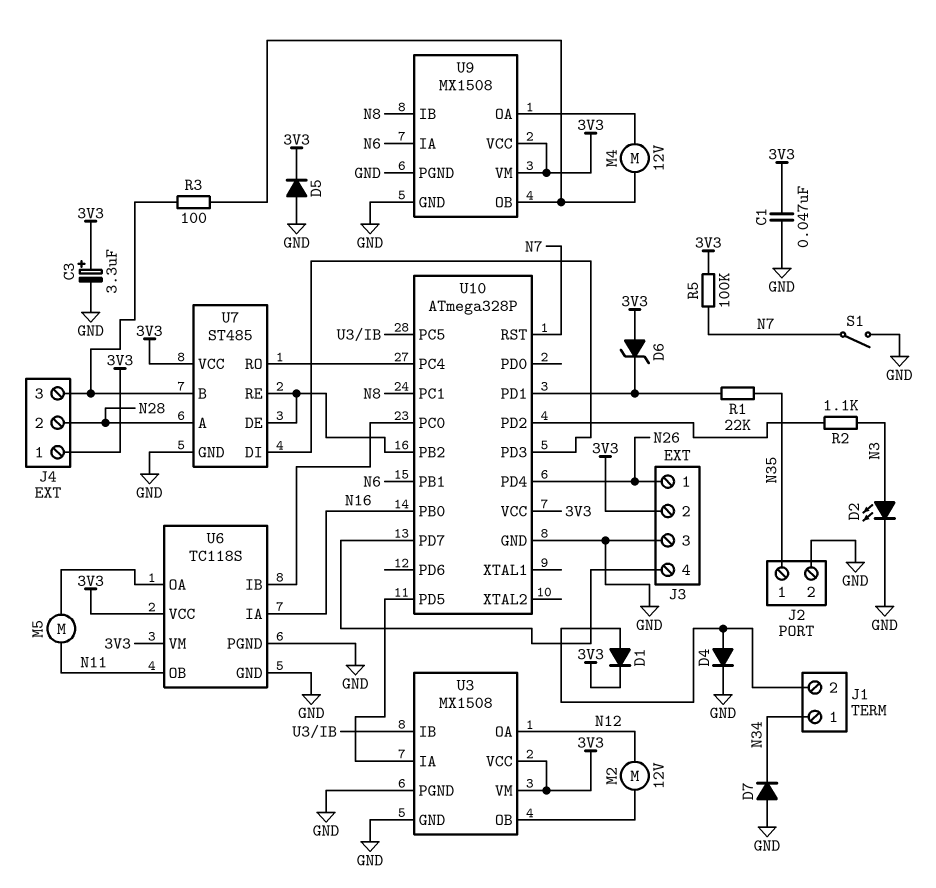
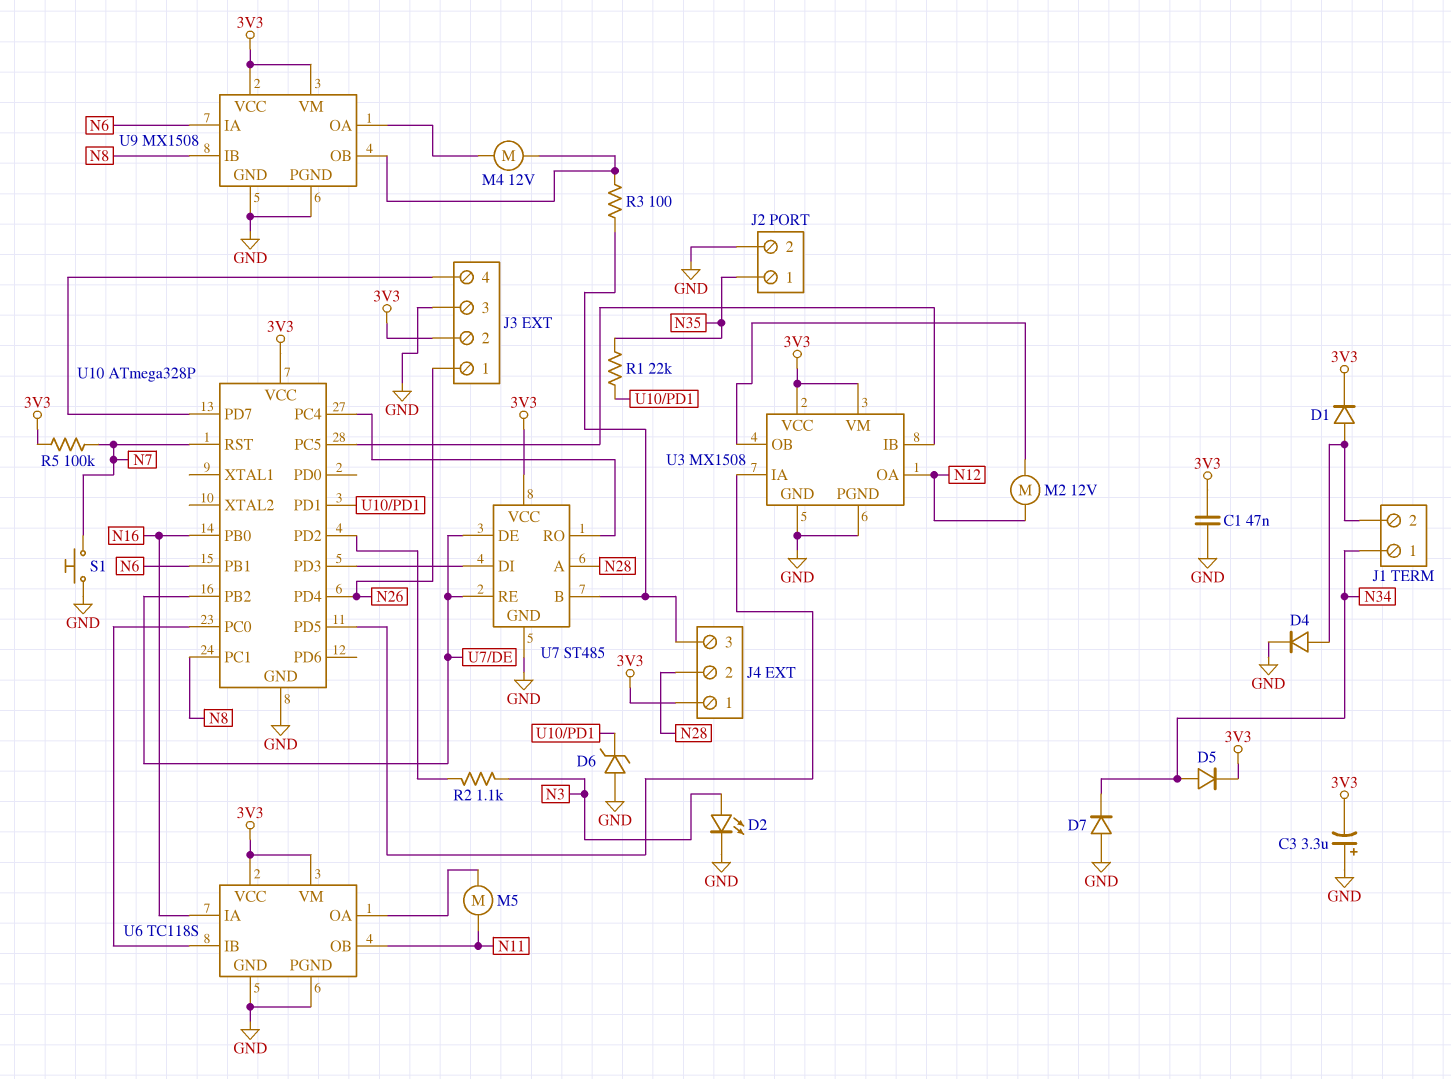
C3: 3.3uF (plus 3V3, minus GND) -> 3.3uF (plus GND, minus 3V3)
D5: diode (A GND, K 3V3) -> diode (A N34, K 3V3)
D6: zener (A 3V3, K U10/PD1) -> zener (A GND, K U10/PD1)
S1: switch (GND, N7) -> button (GND, N7)

